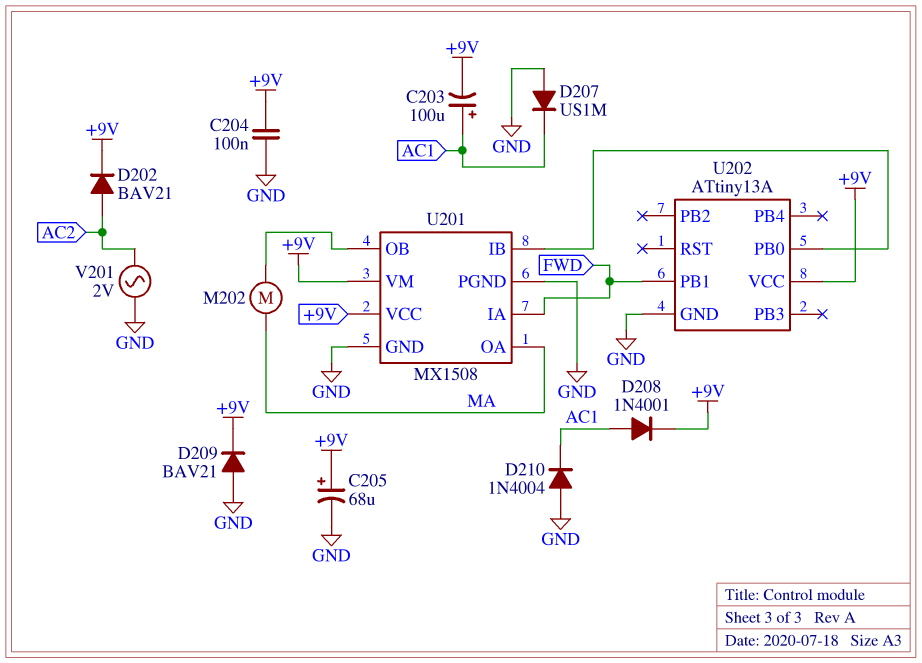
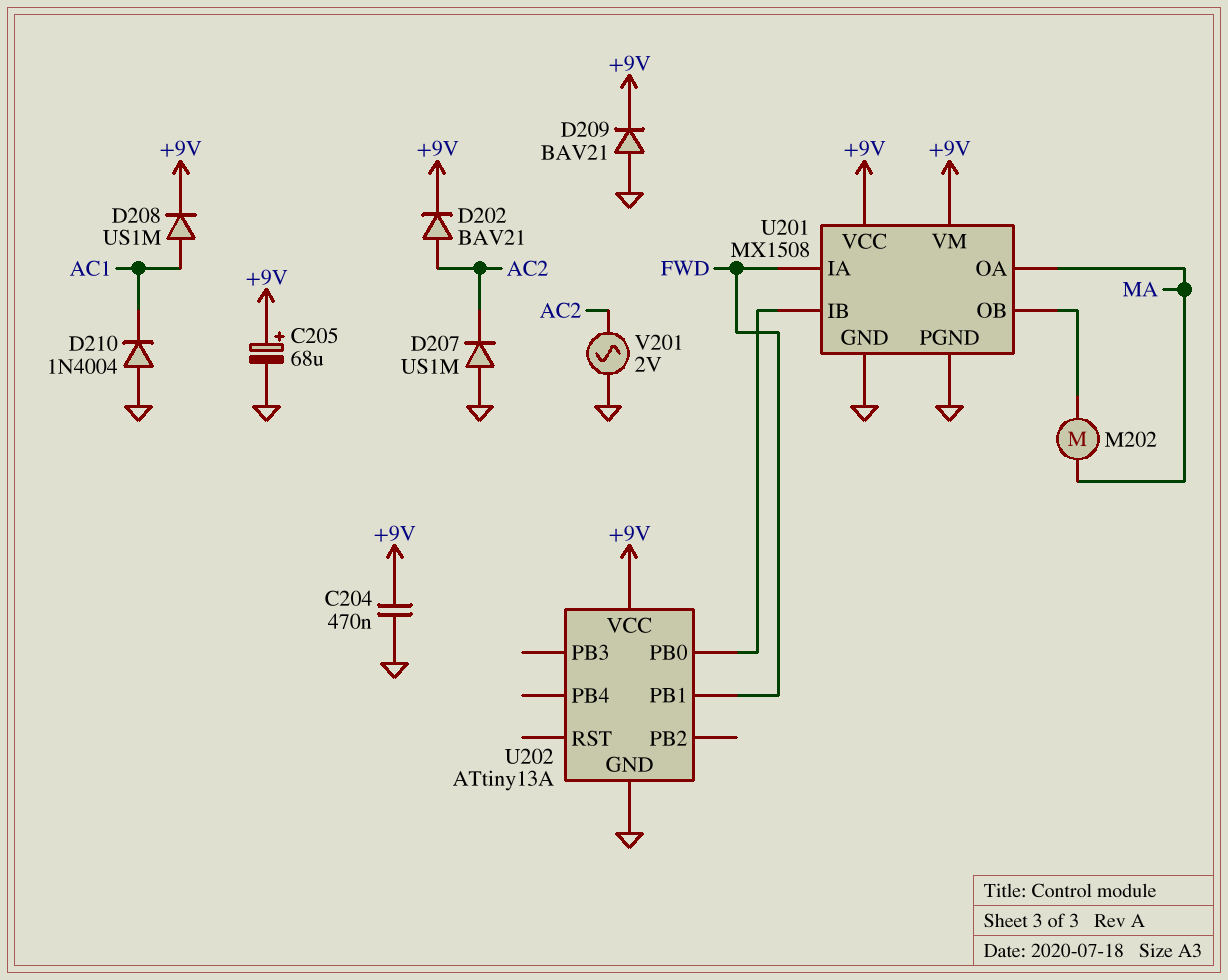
C203: 100uF (plus AC1, minus +9V) -> none
C204: 100nF (+9V, GND) -> 470nF (+9V, GND)
D207: diode US1M (A GND, K AC1) -> diode US1M (A GND, K AC2)
D208: diode 1N4001 (A AC1, K +9V) -> diode US1M (A AC1, K +9V)

